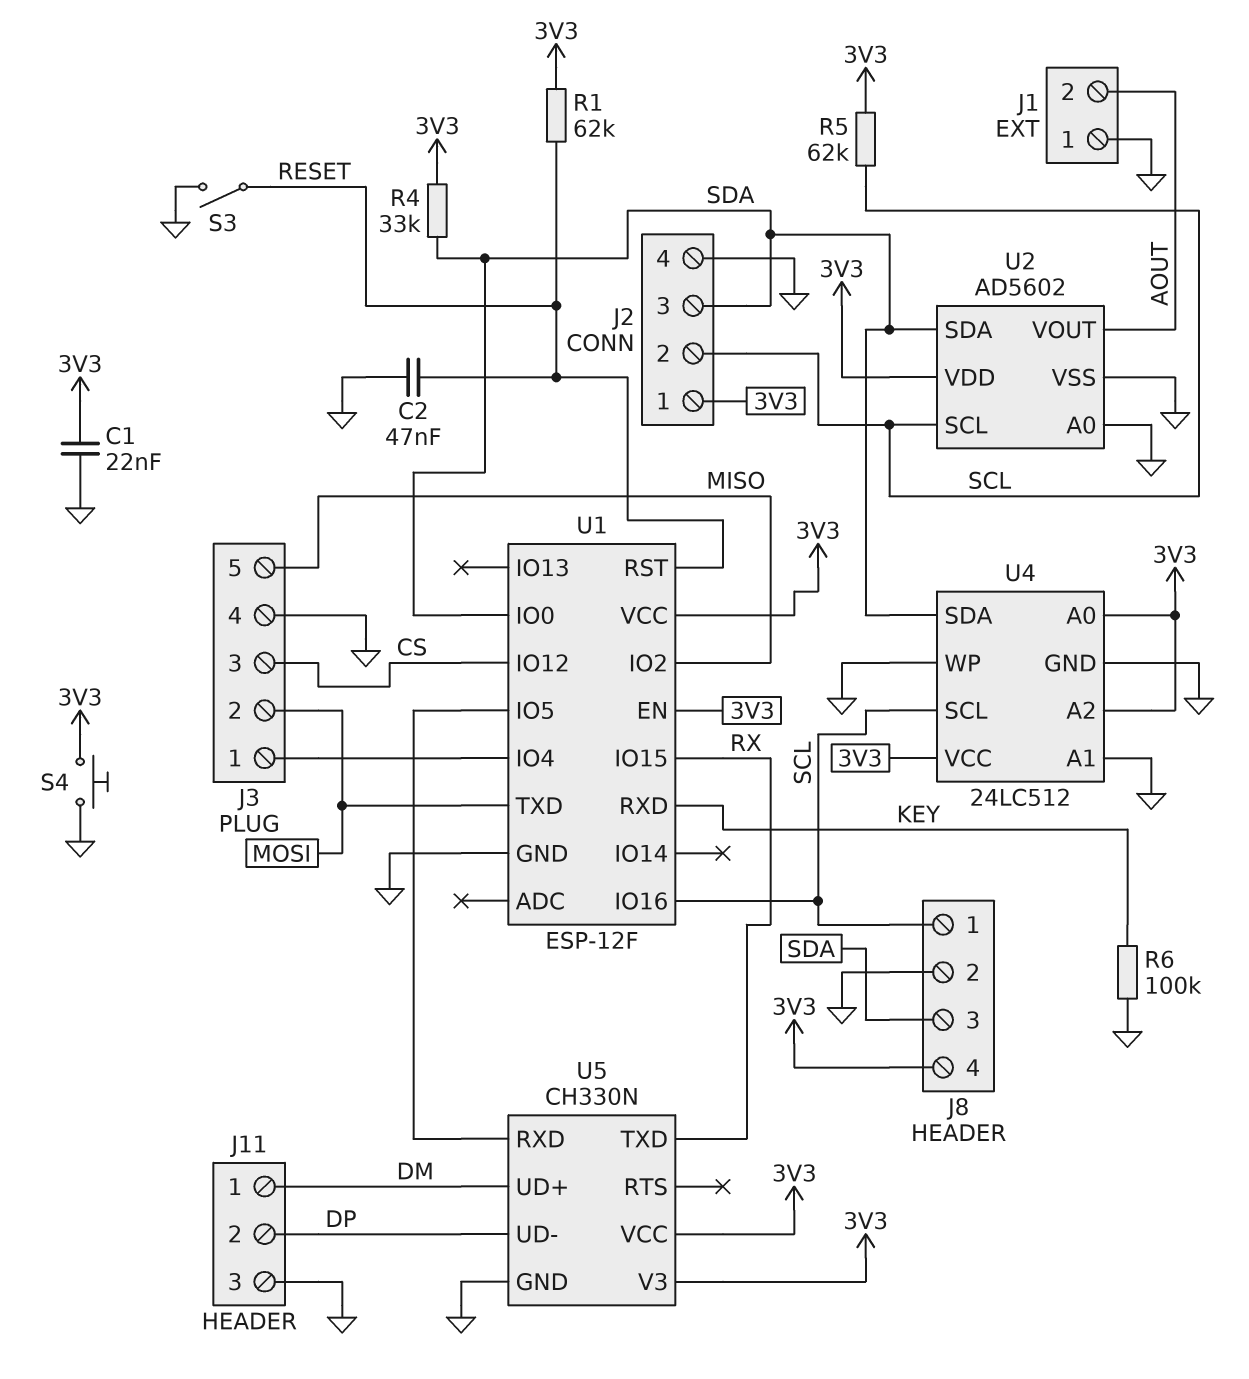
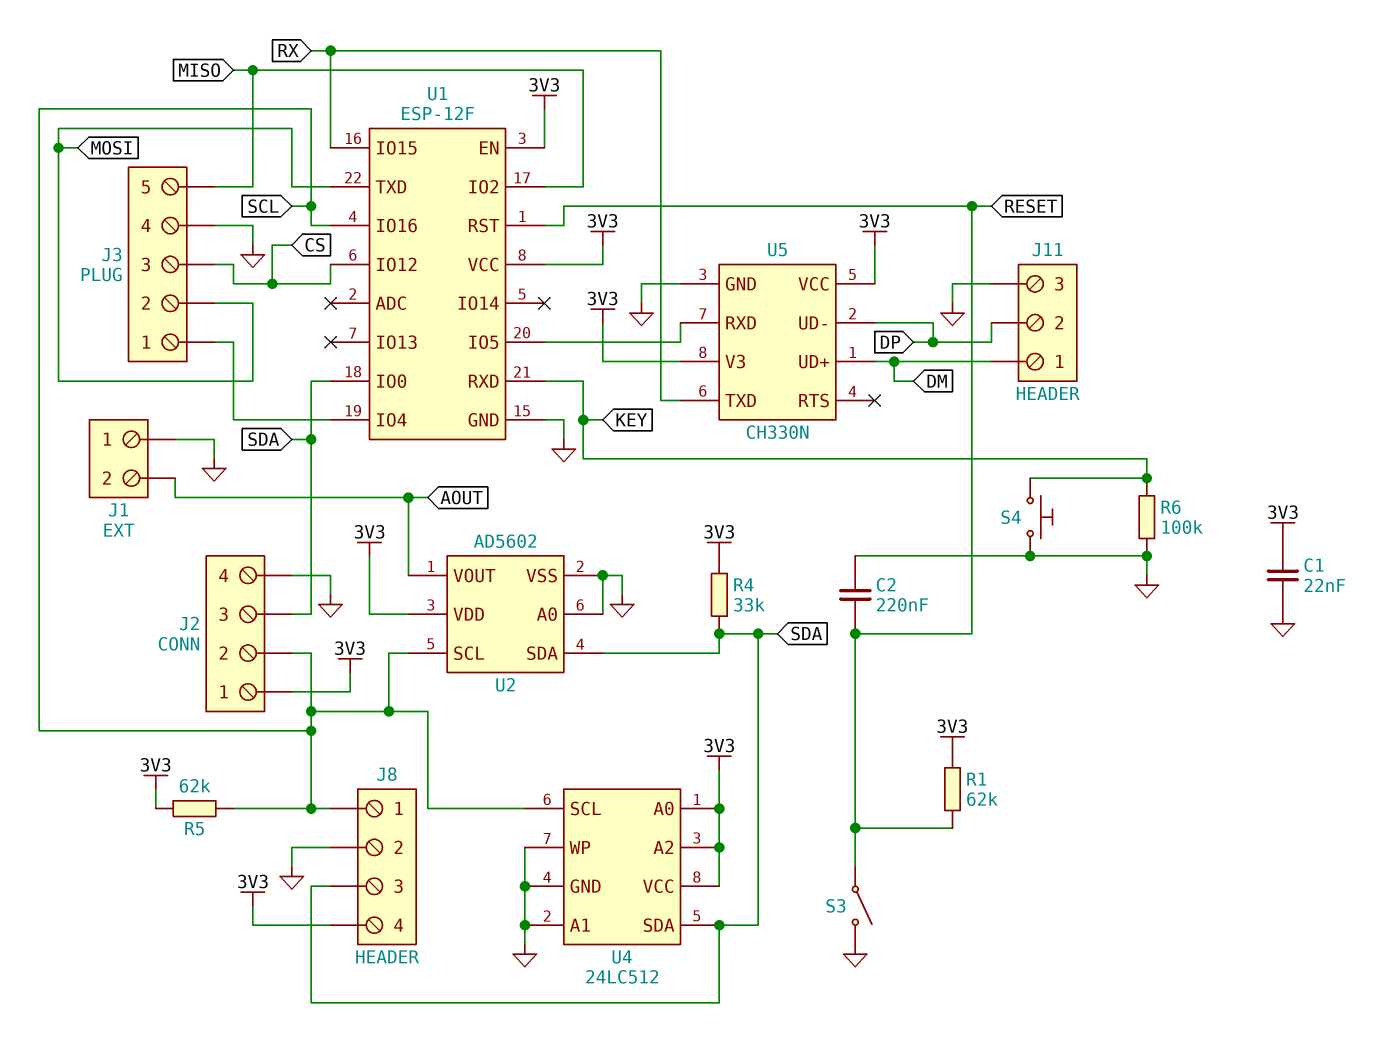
C2: 47nF (GND, RESET) -> 220nF (GND, RESET)
S4: button (3V3, GND) -> button (GND, KEY)

